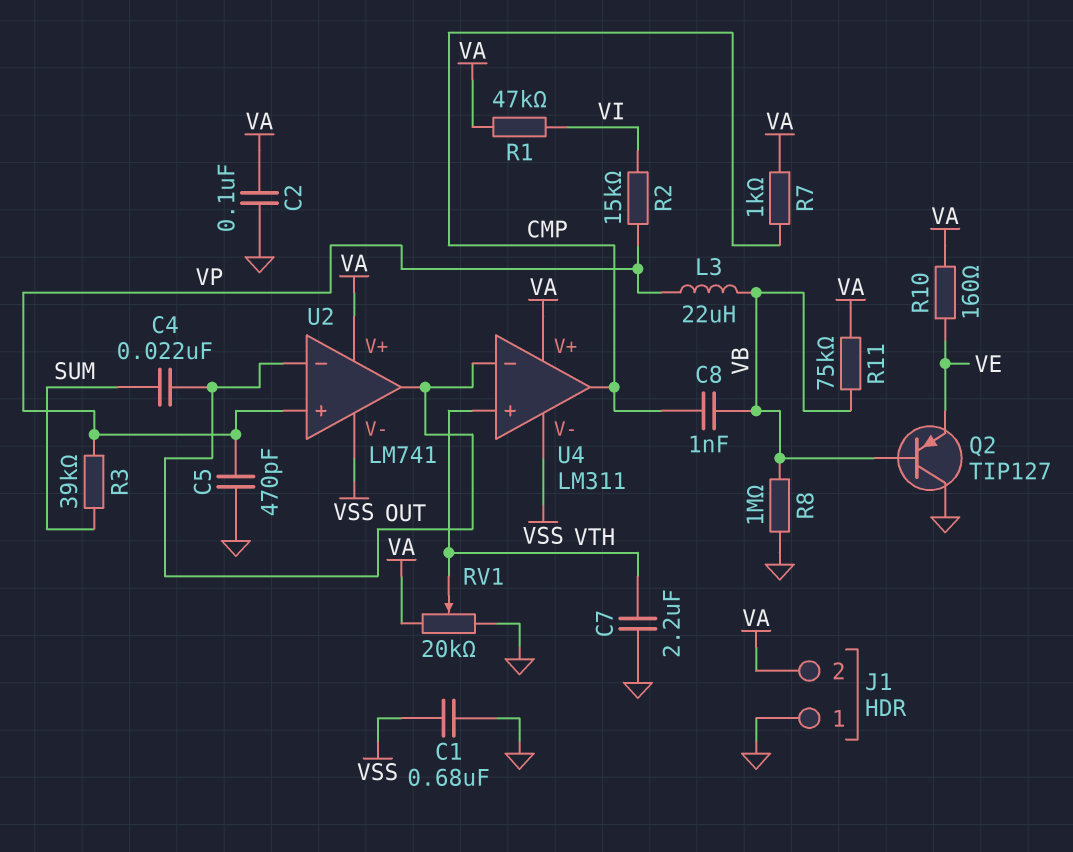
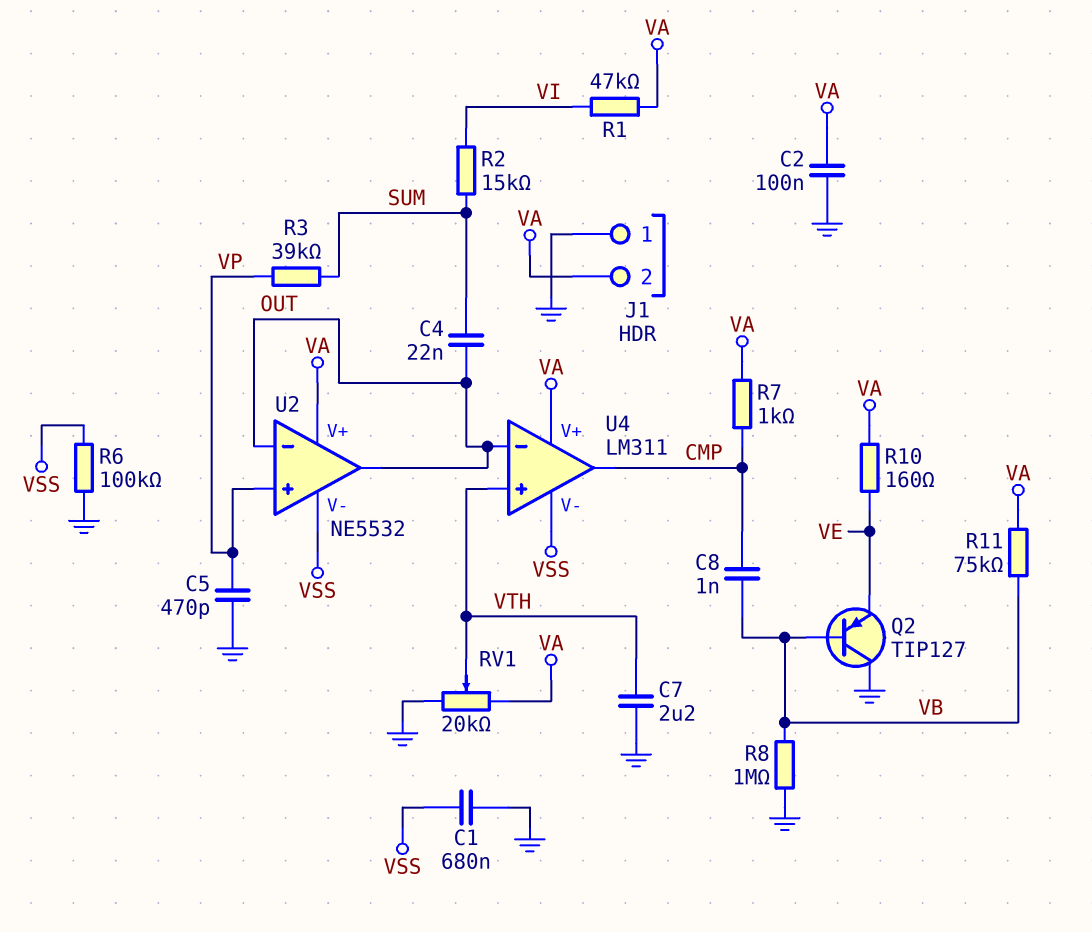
L3: 22uH (VB, VP) -> none
R2: 15k (VI, VP) -> 15k (SUM, VI)
R6: none -> 100k (GND, VSS)
U2: LM741 -> NE5532

